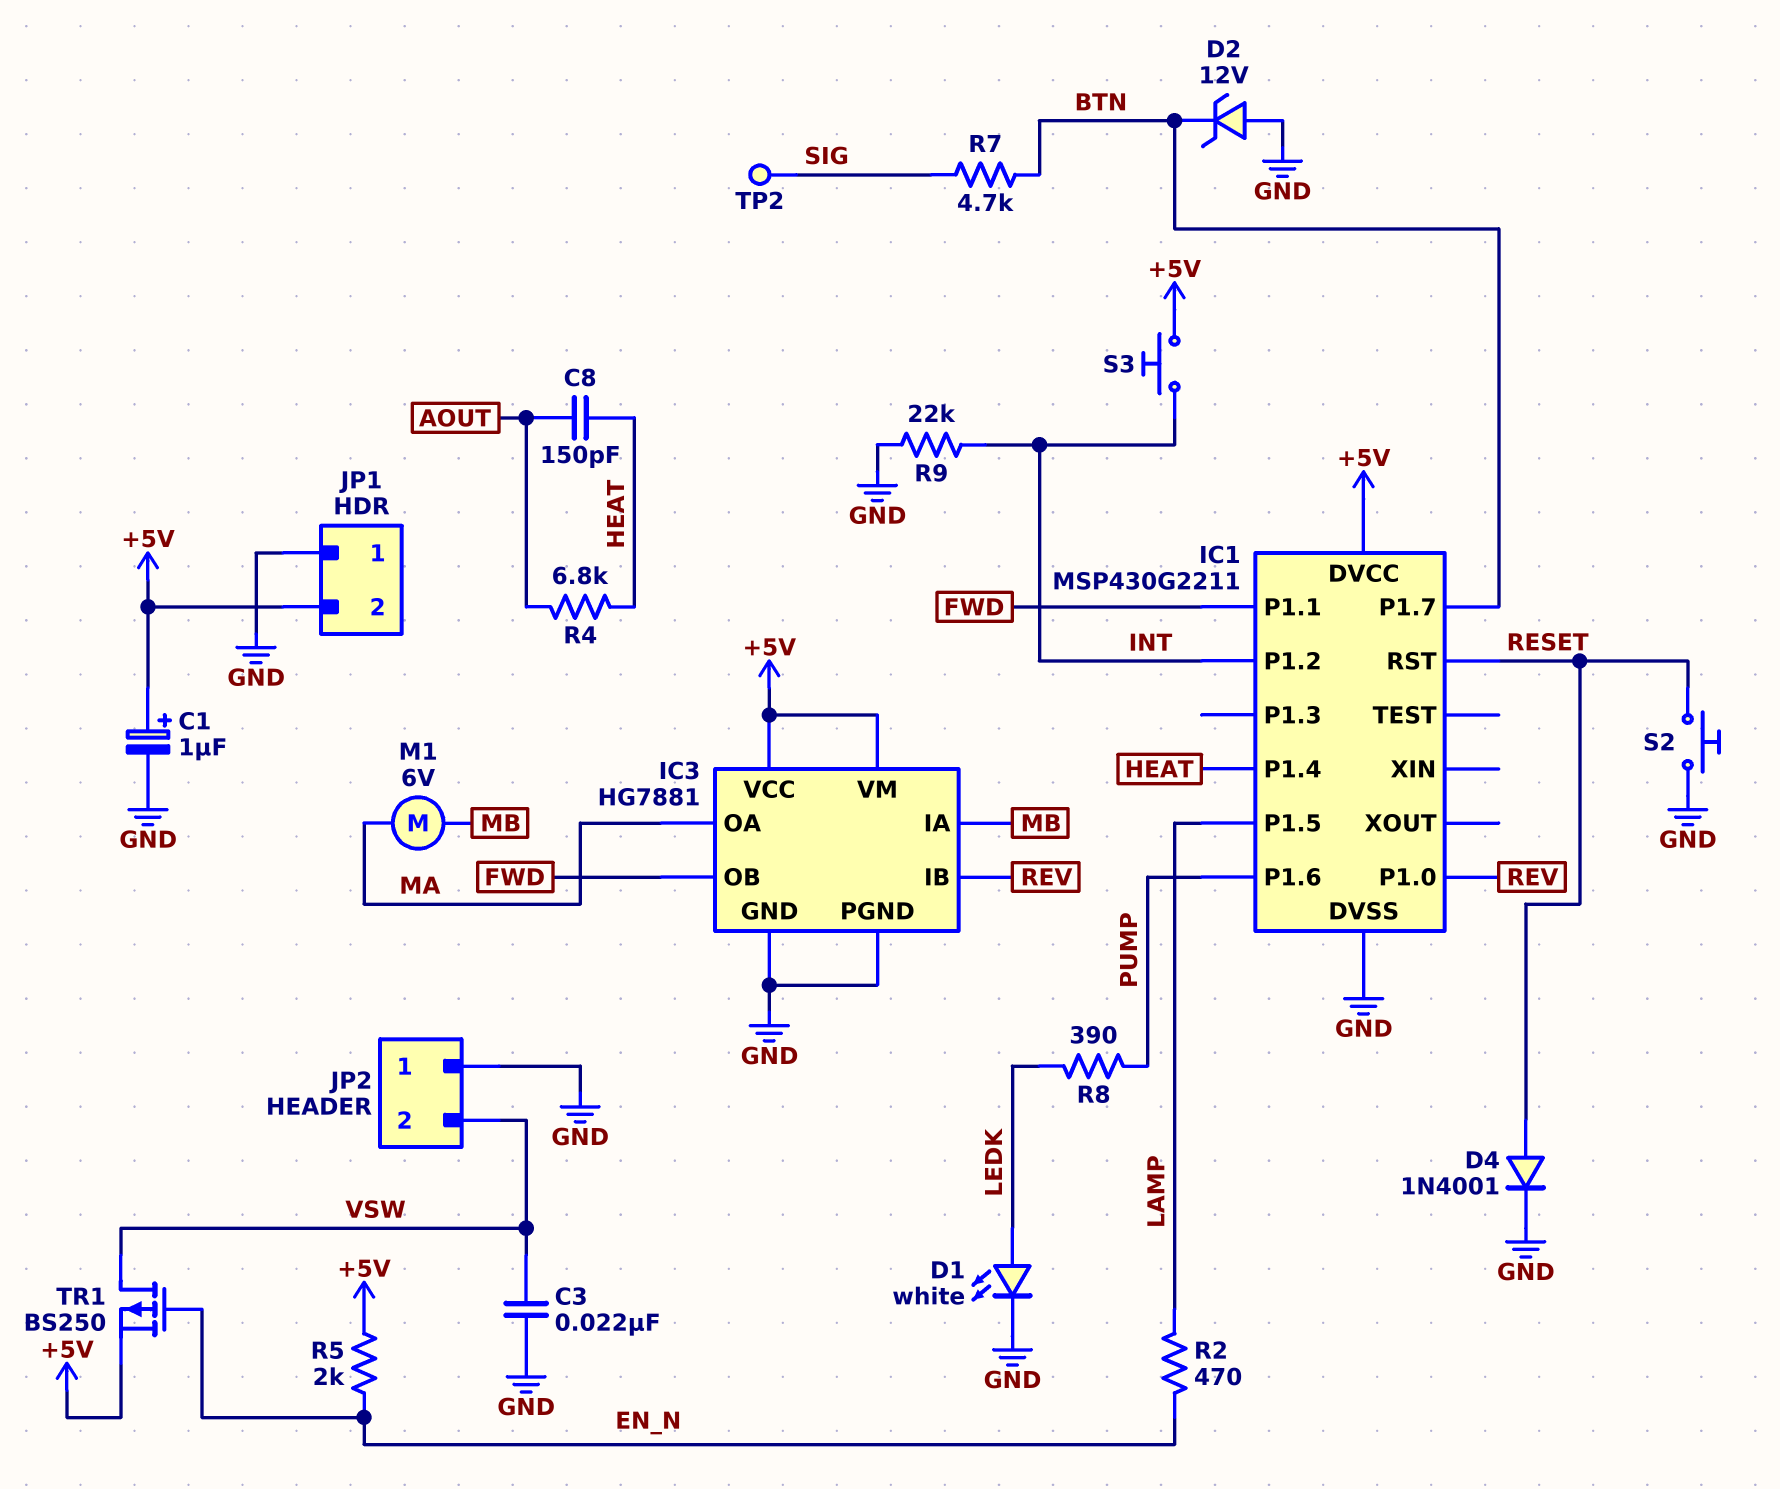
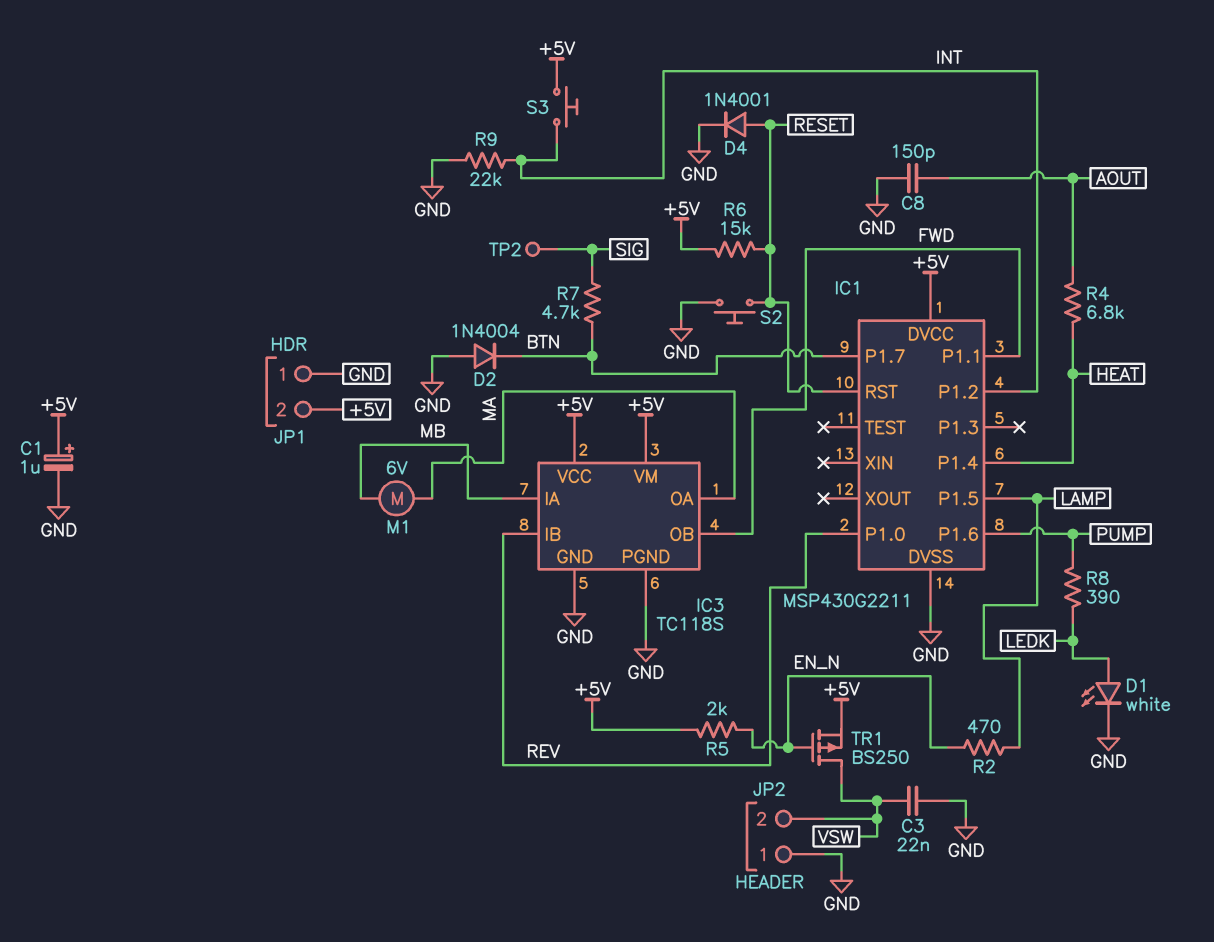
C8: 150pF (AOUT, HEAT) -> 150pF (AOUT, GND)
D2: zener 12V (A GND, K BTN) -> diode 1N4004 (A GND, K BTN)
IC3: HG7881 -> TC118S
R6: none -> 15k (+5V, RESET)

